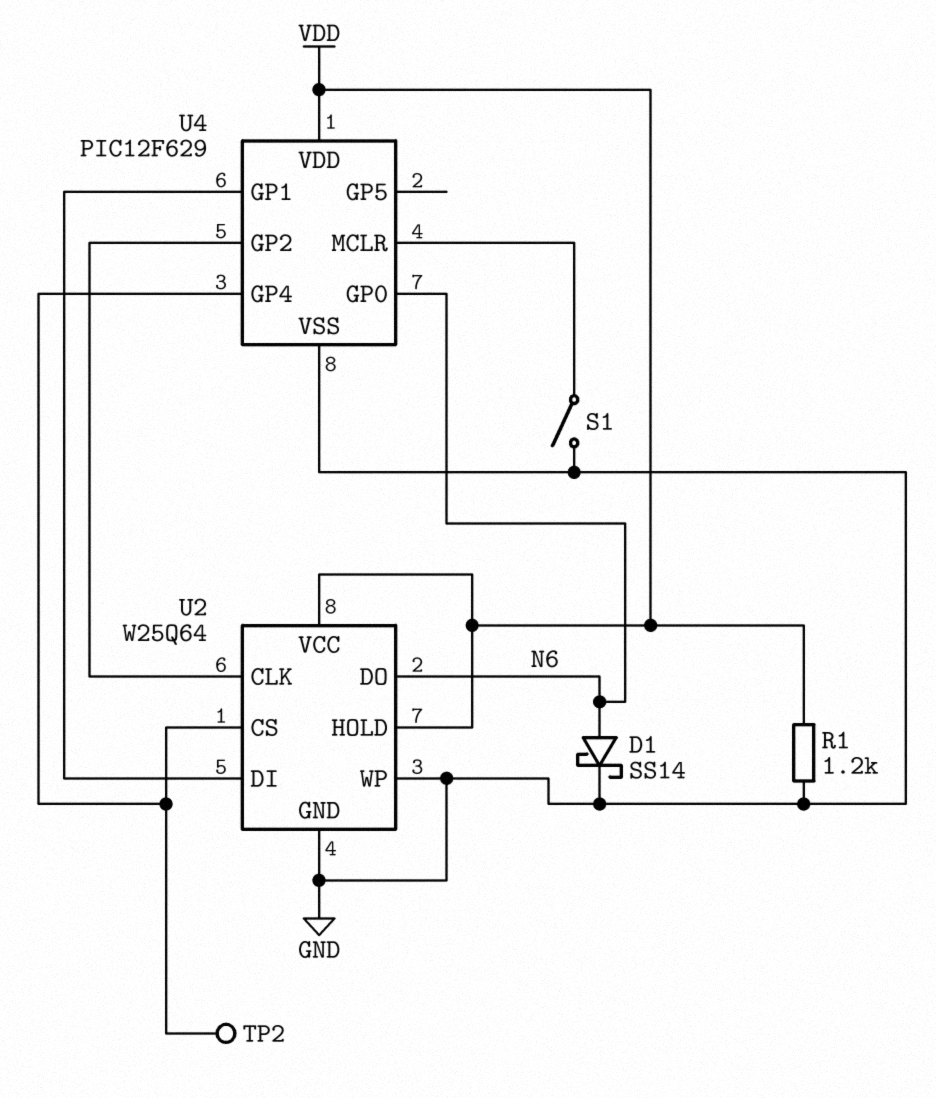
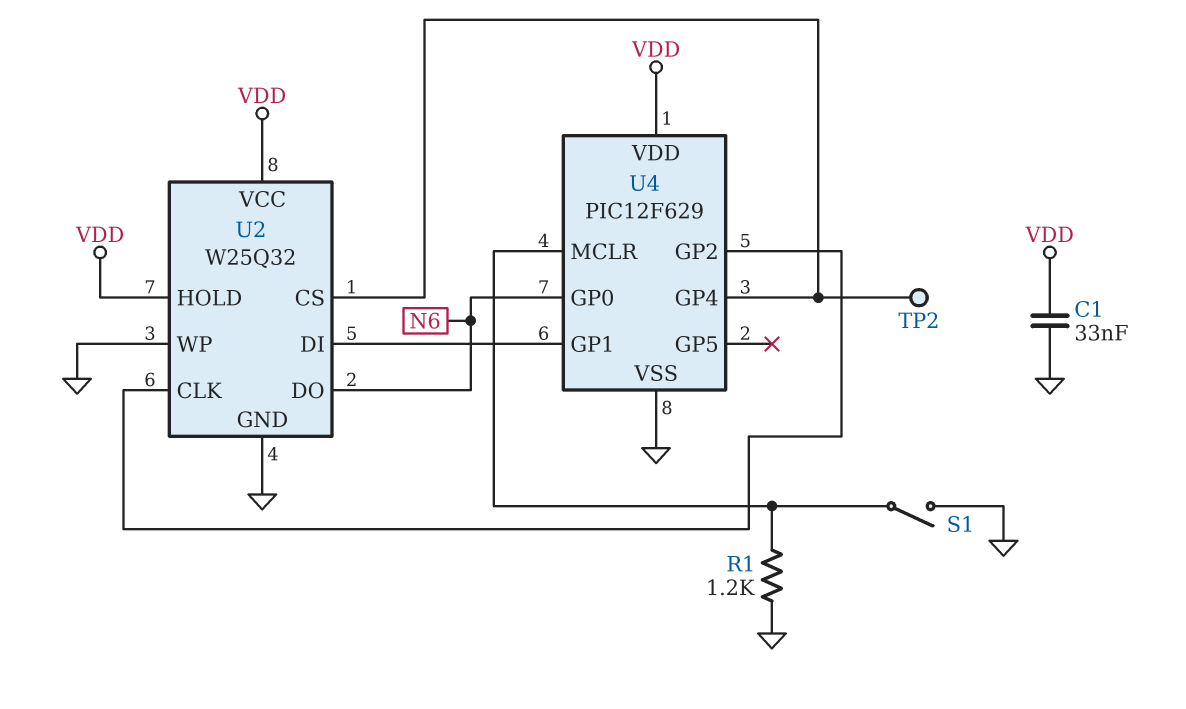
C1: none -> 33nF (GND, VDD)
D1: schottky SS14 (A N6, K GND) -> none
R1: 1.2k (GND, VDD) -> 1.2k (GND, U4/MCLR)
U2: W25Q64 -> W25Q32

